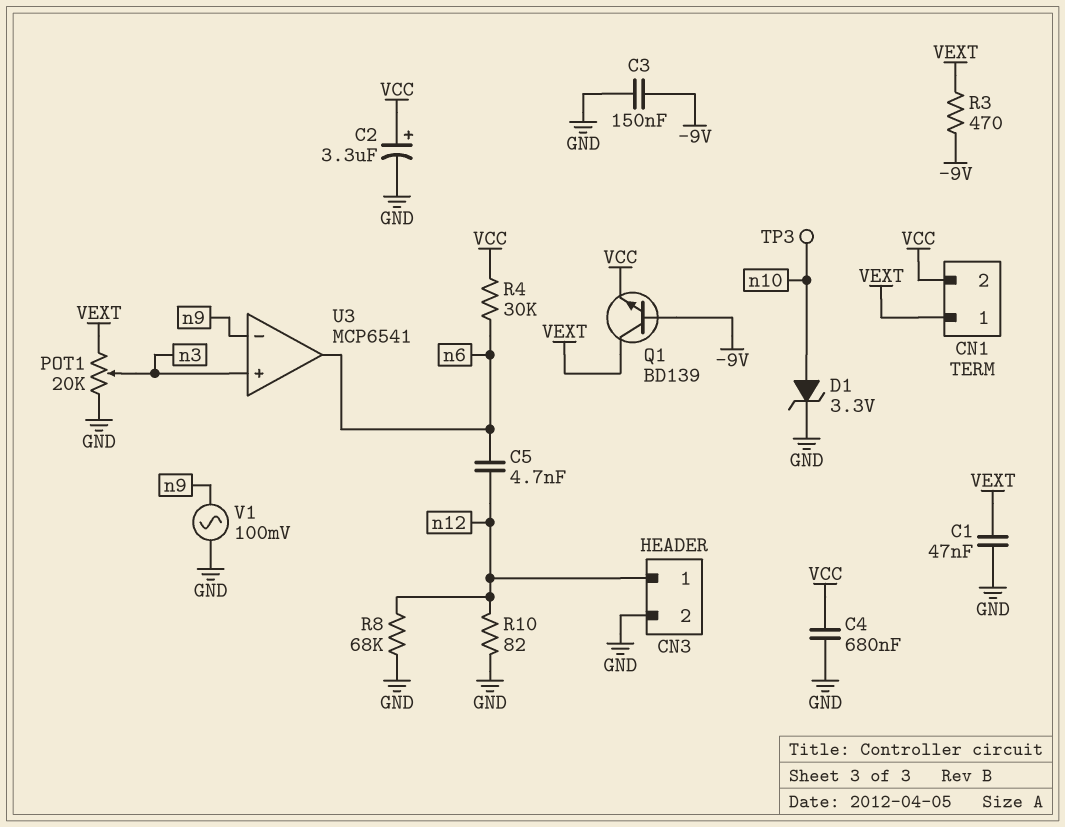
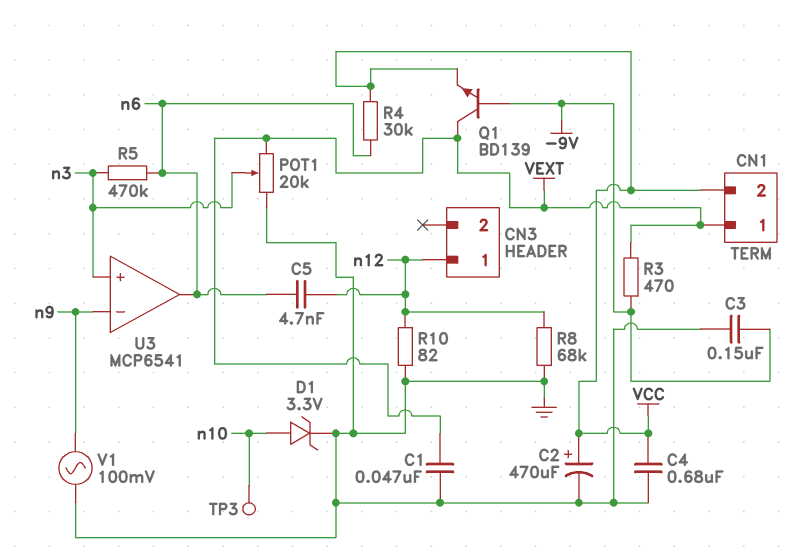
C2: 3.3uF (plus VCC, minus GND) -> 470uF (plus VCC, minus GND)
CN3 pin 2: GND -> none
R5: none -> 470k (n3, n6)

